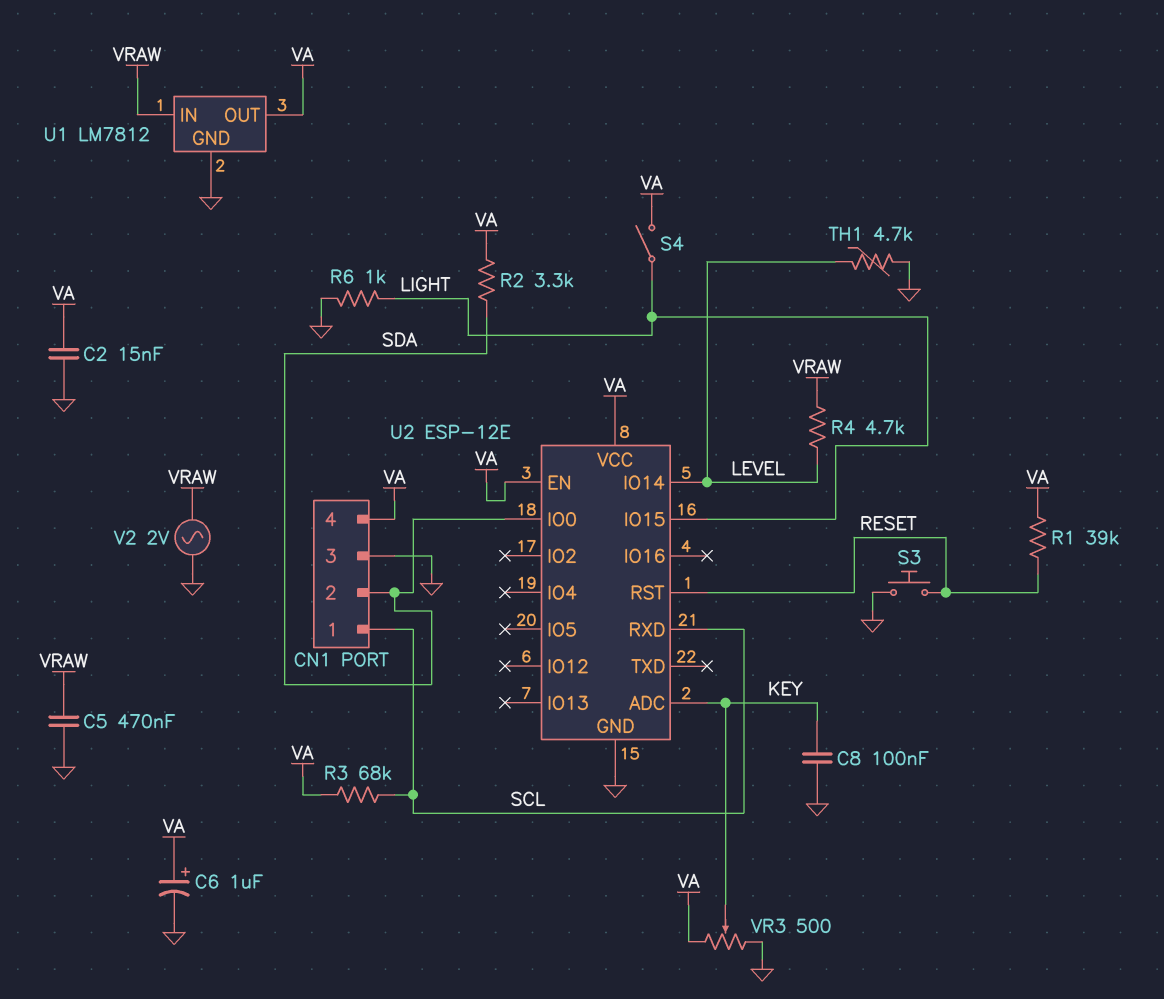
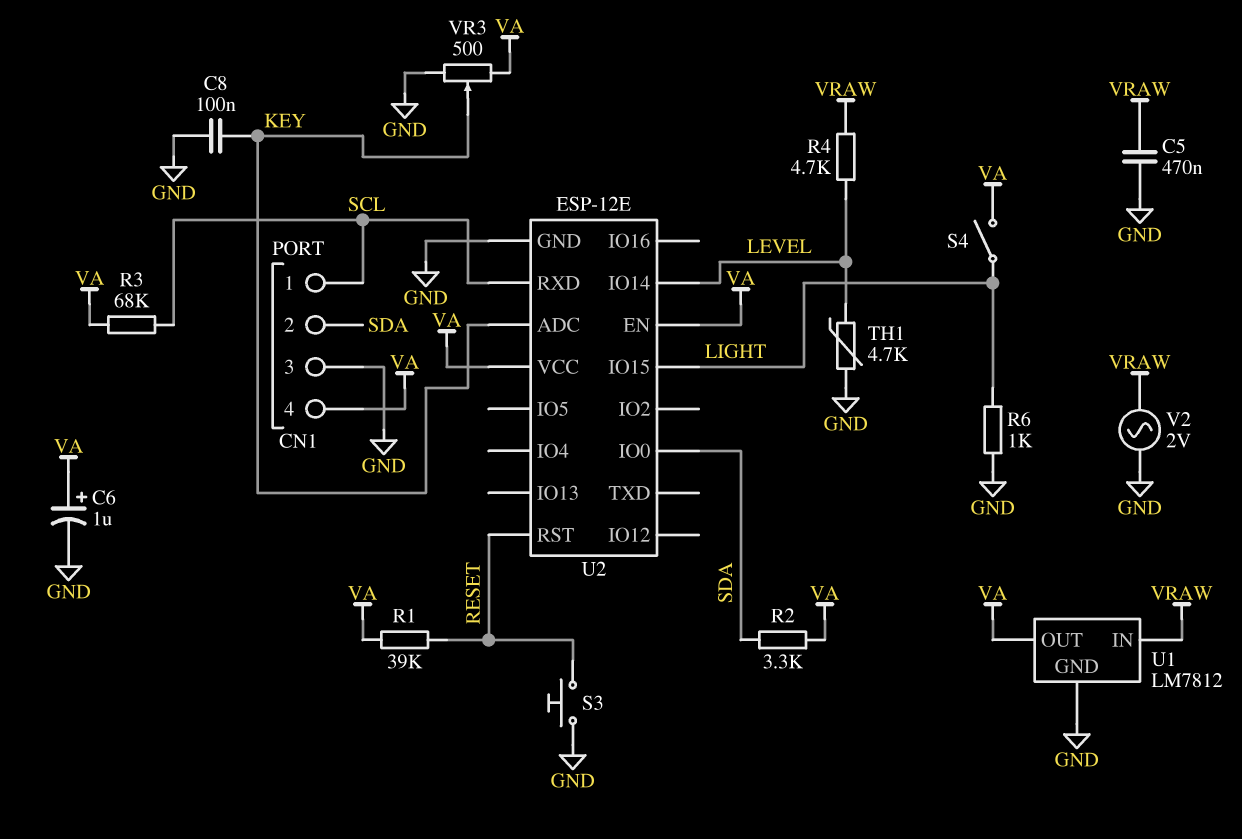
C2: 15nF (GND, VA) -> none

